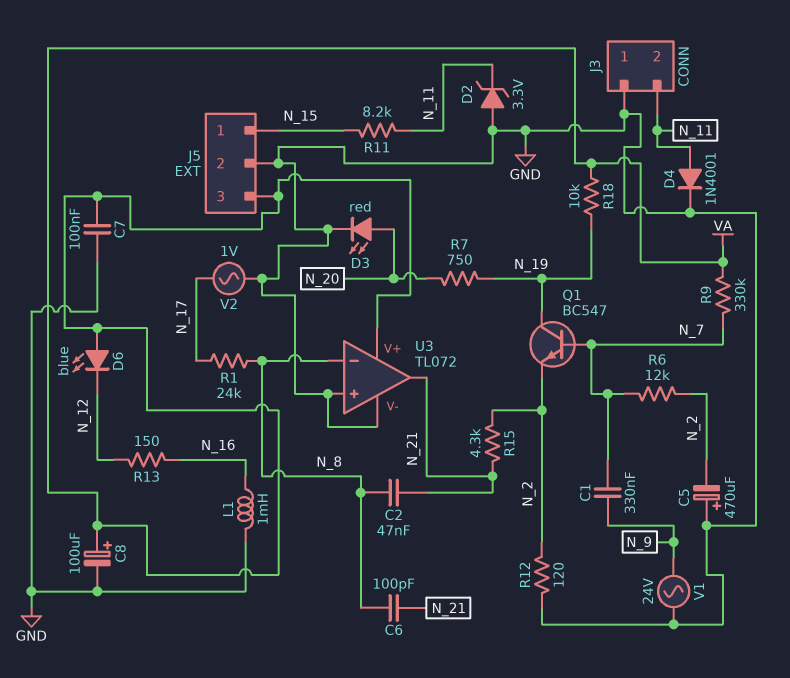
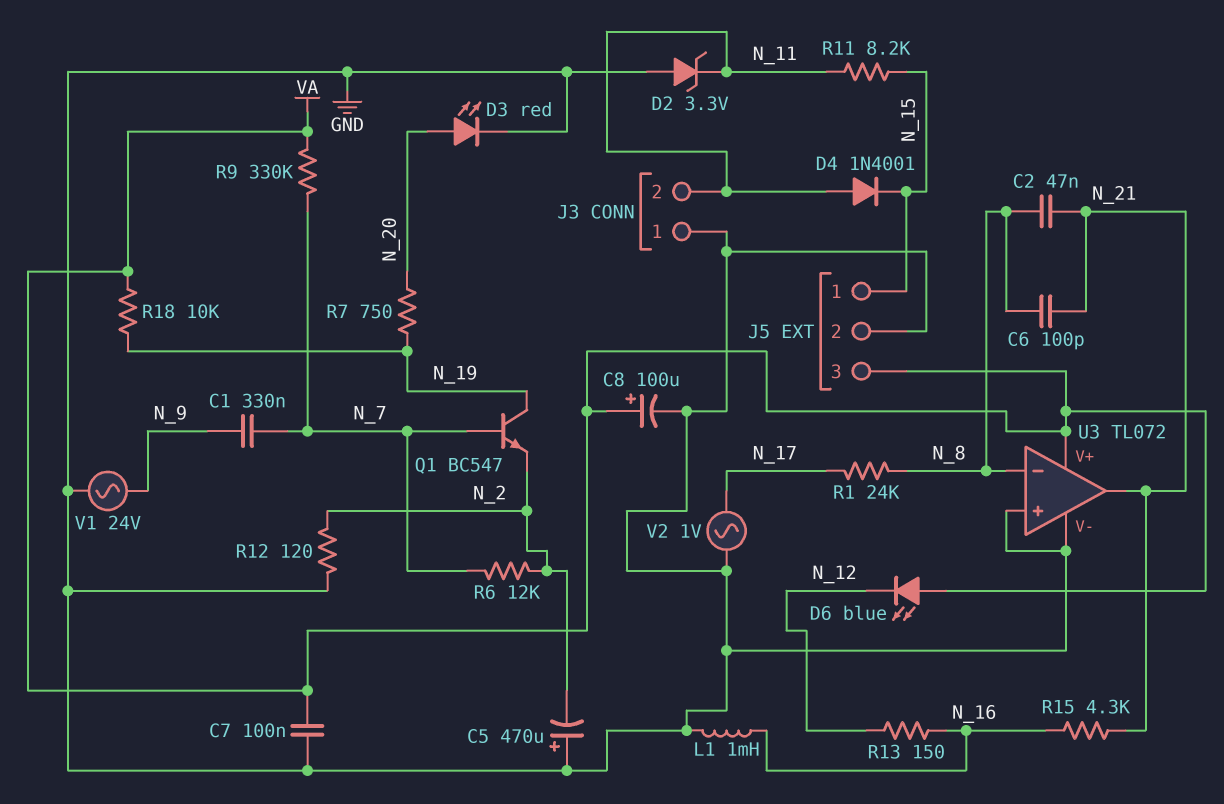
D4: diode 1N4001 (A N_11, K GND) -> diode 1N4001 (A N_11, K N_15)
R15: 4.3k (N_2, N_21) -> 4.3k (N_16, N_21)

